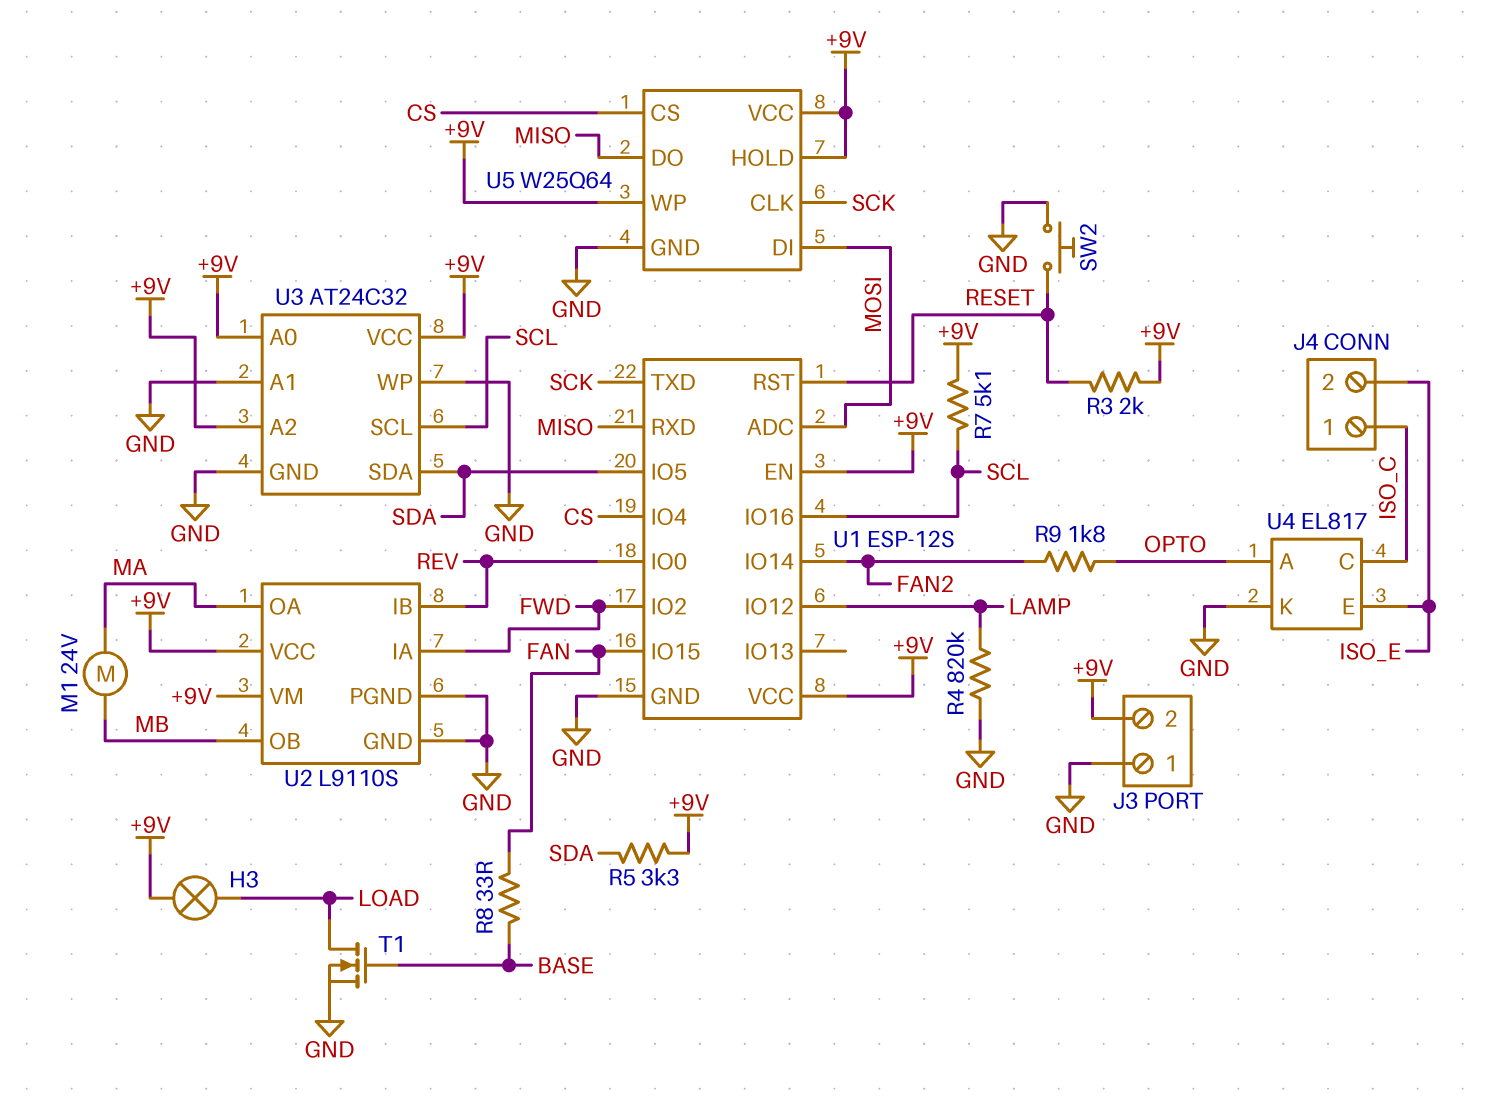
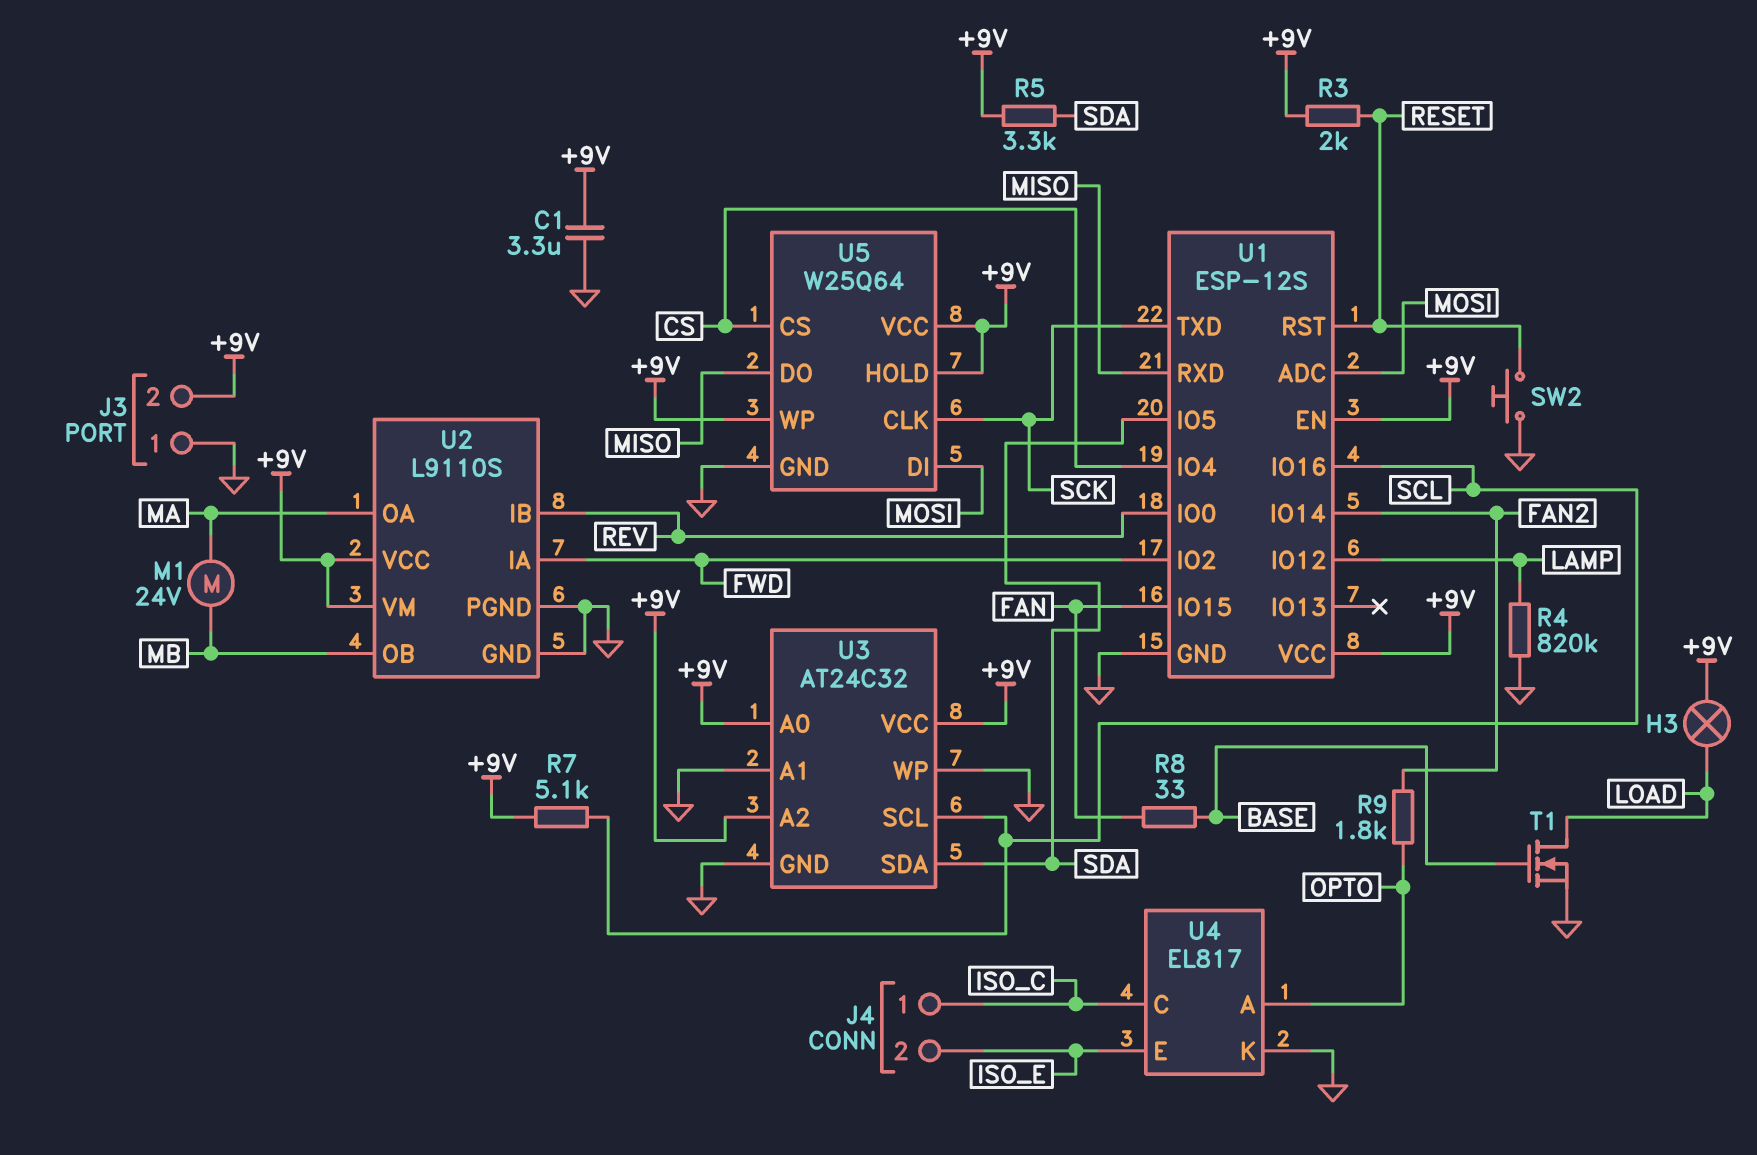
C1: none -> 3.3uF (+9V, GND)

